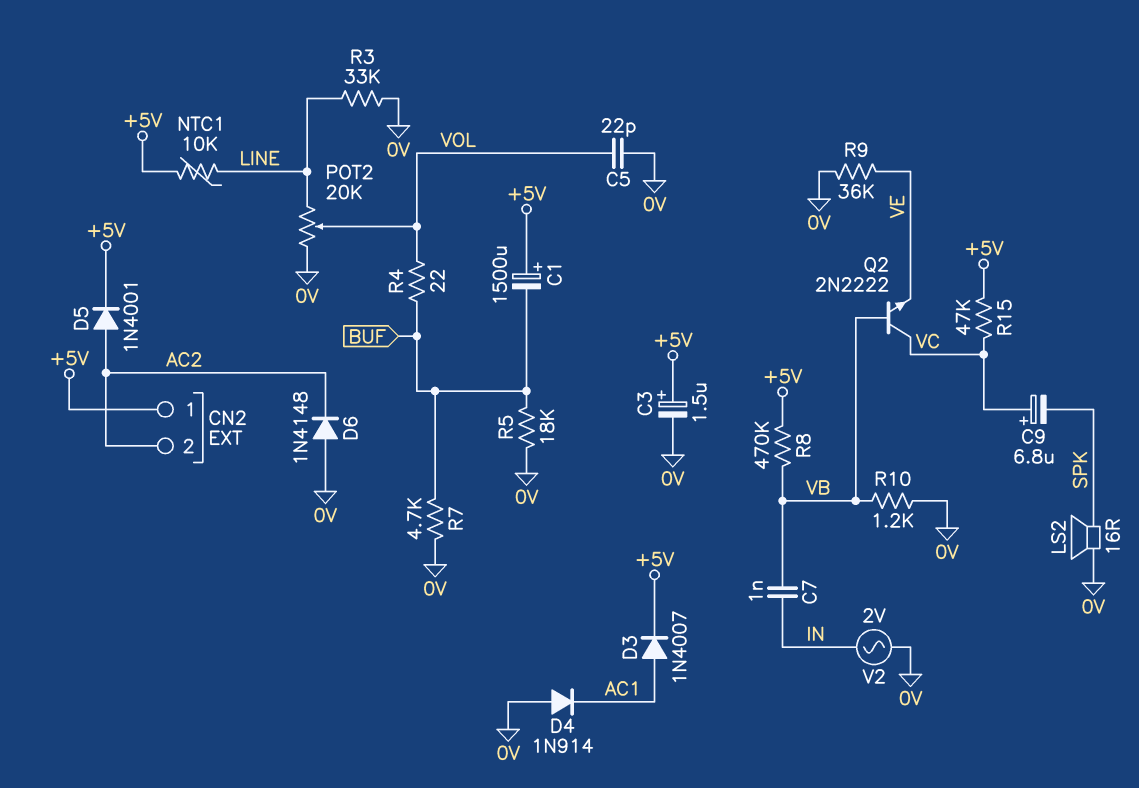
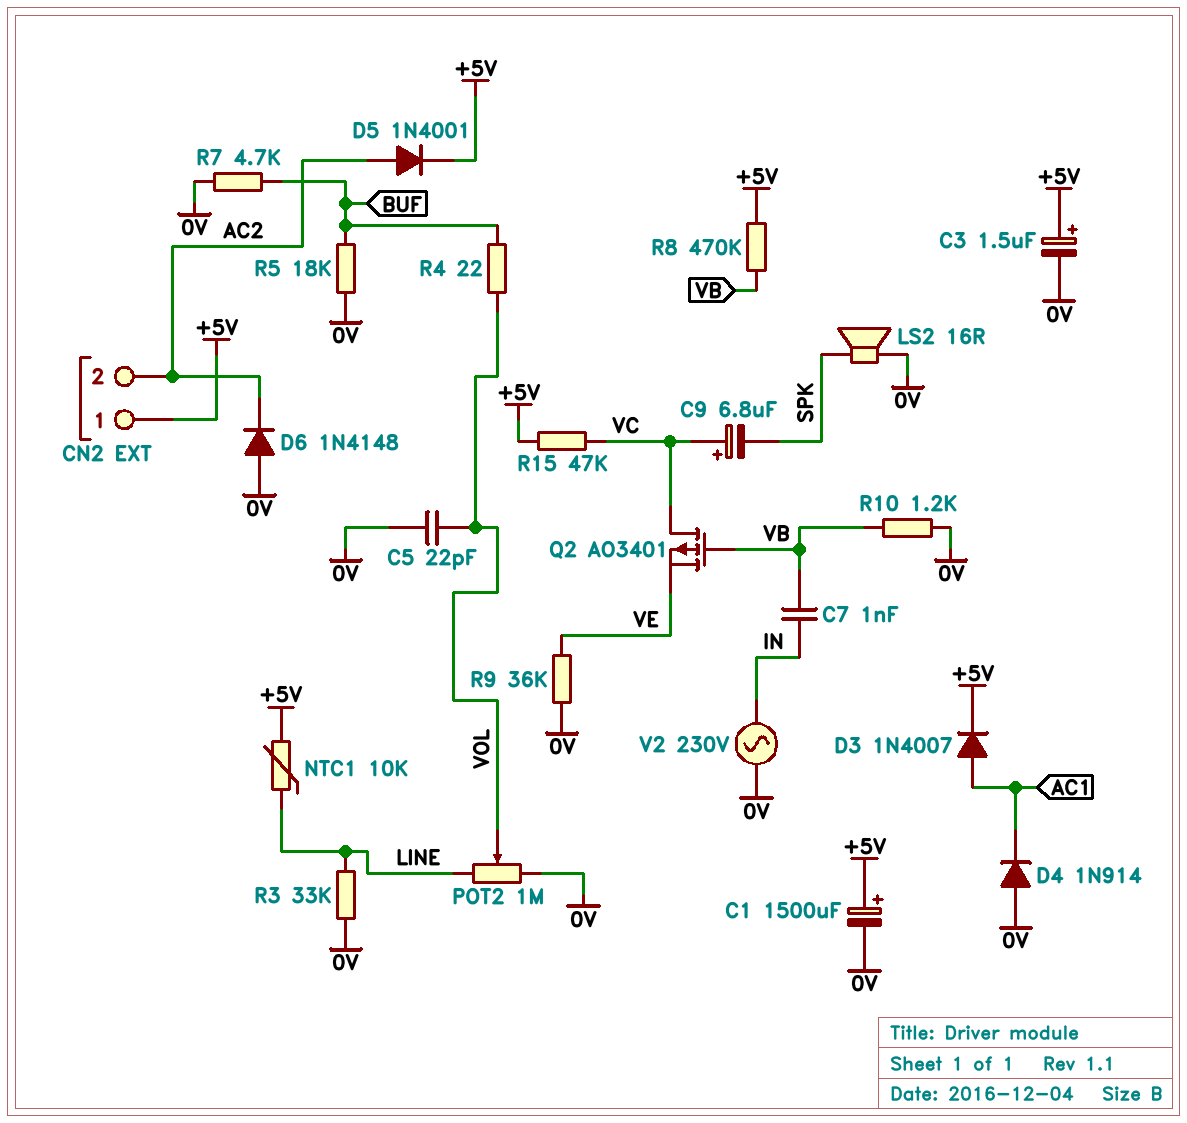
C1: 1500uF (plus +5V, minus BUF) -> 1500uF (plus +5V, minus 0V)
POT2: 20k (0V, LINE, wiper VOL) -> 1M (0V, LINE, wiper VOL)
Q2: NPN 2N2222 (B VB, C VC, E VE) -> PMOS AO3401 (G VB, D VC, S VE)
V2: AC 2V (0V, IN) -> AC 230V (0V, IN)

